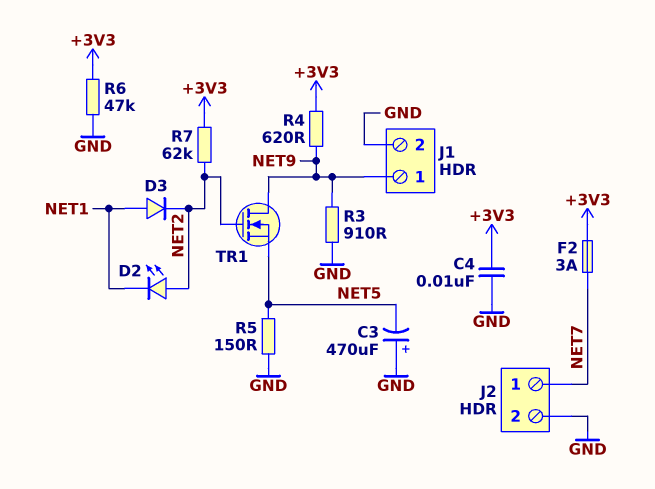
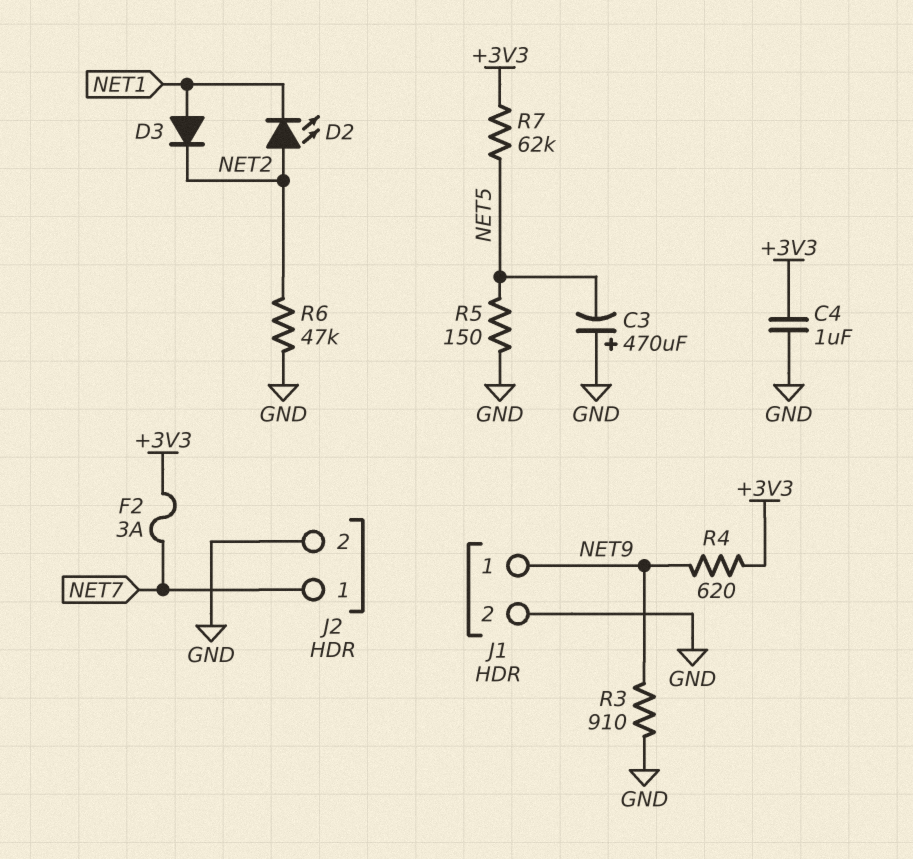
C4: 10nF (+3V3, GND) -> 1uF (+3V3, GND)
R6: 47k (+3V3, GND) -> 47k (GND, NET2)
R7: 62k (+3V3, NET2) -> 62k (+3V3, NET5)
TR1: NMOS (G NET2, D NET9, S NET5) -> none

